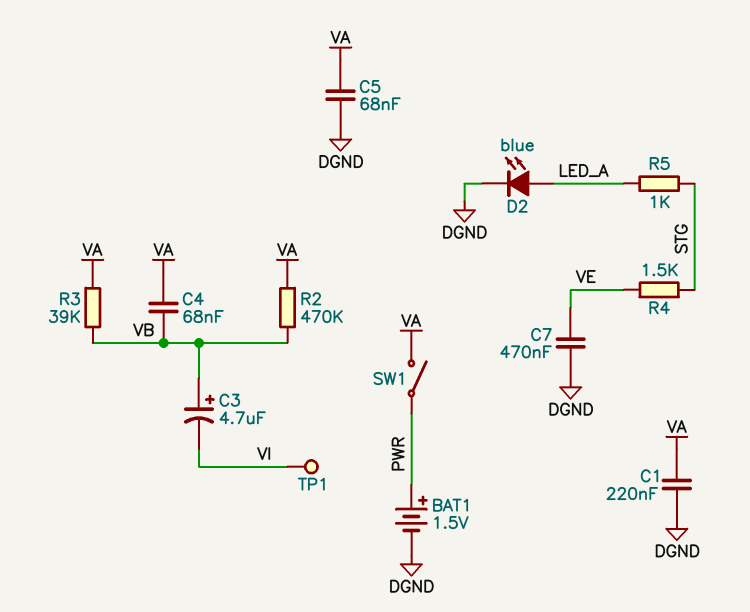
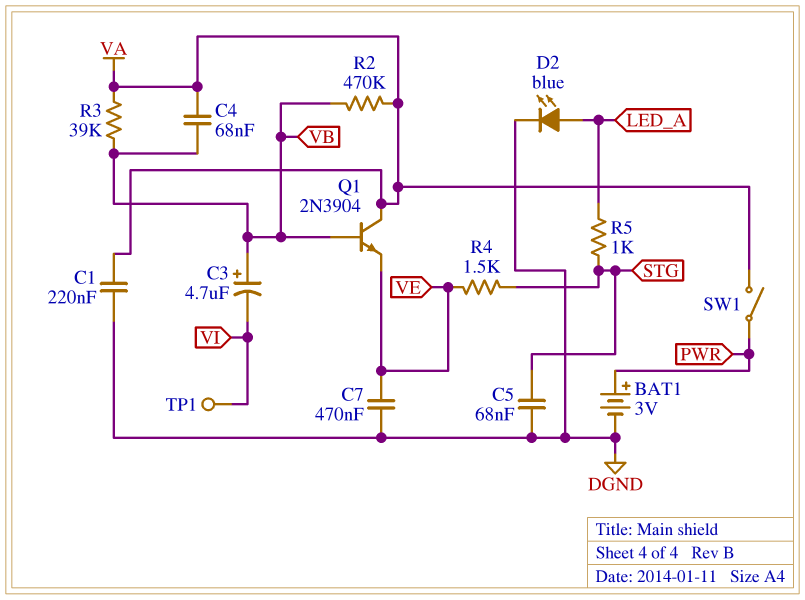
BAT1: 1.5V (plus PWR, minus DGND) -> 3V (plus PWR, minus DGND)
C5: 68nF (DGND, VA) -> 68nF (DGND, STG)
Q1: none -> NPN 2N3904 (B VB, C VA, E VE)

